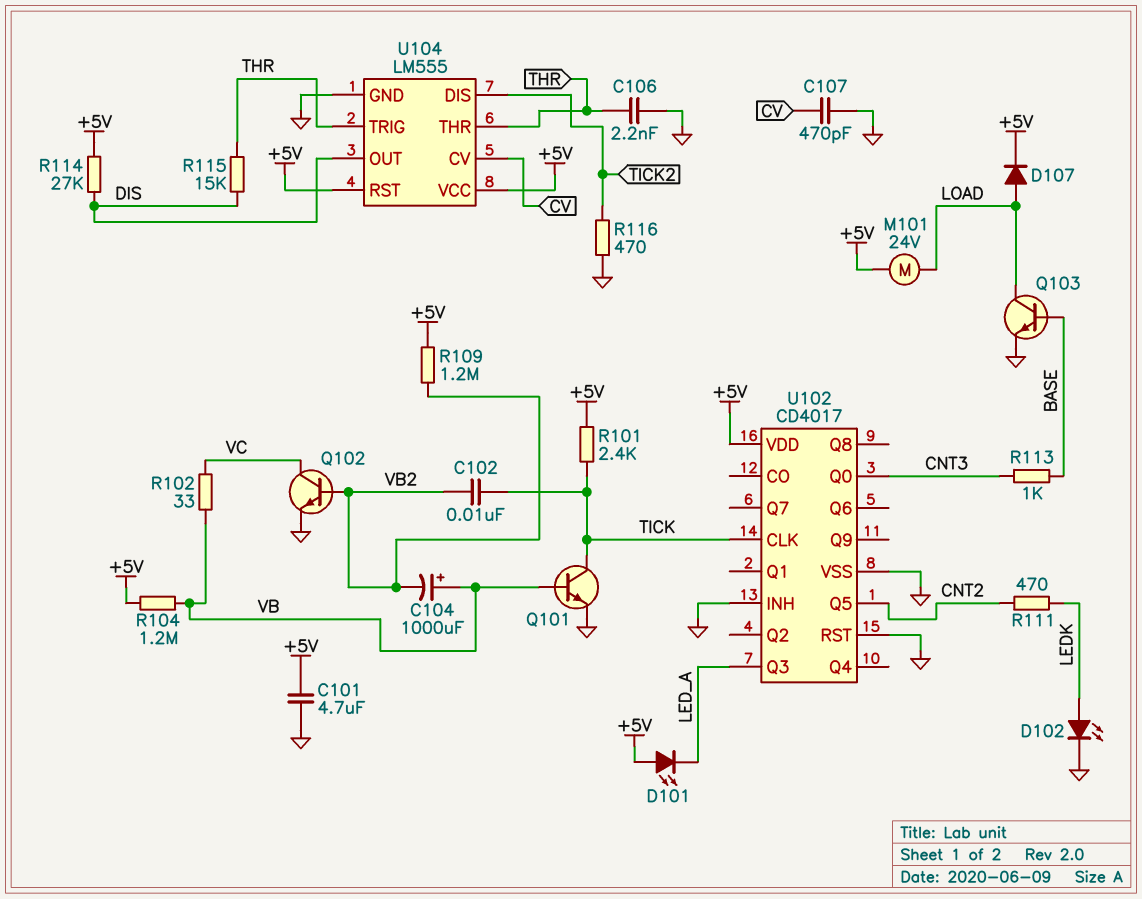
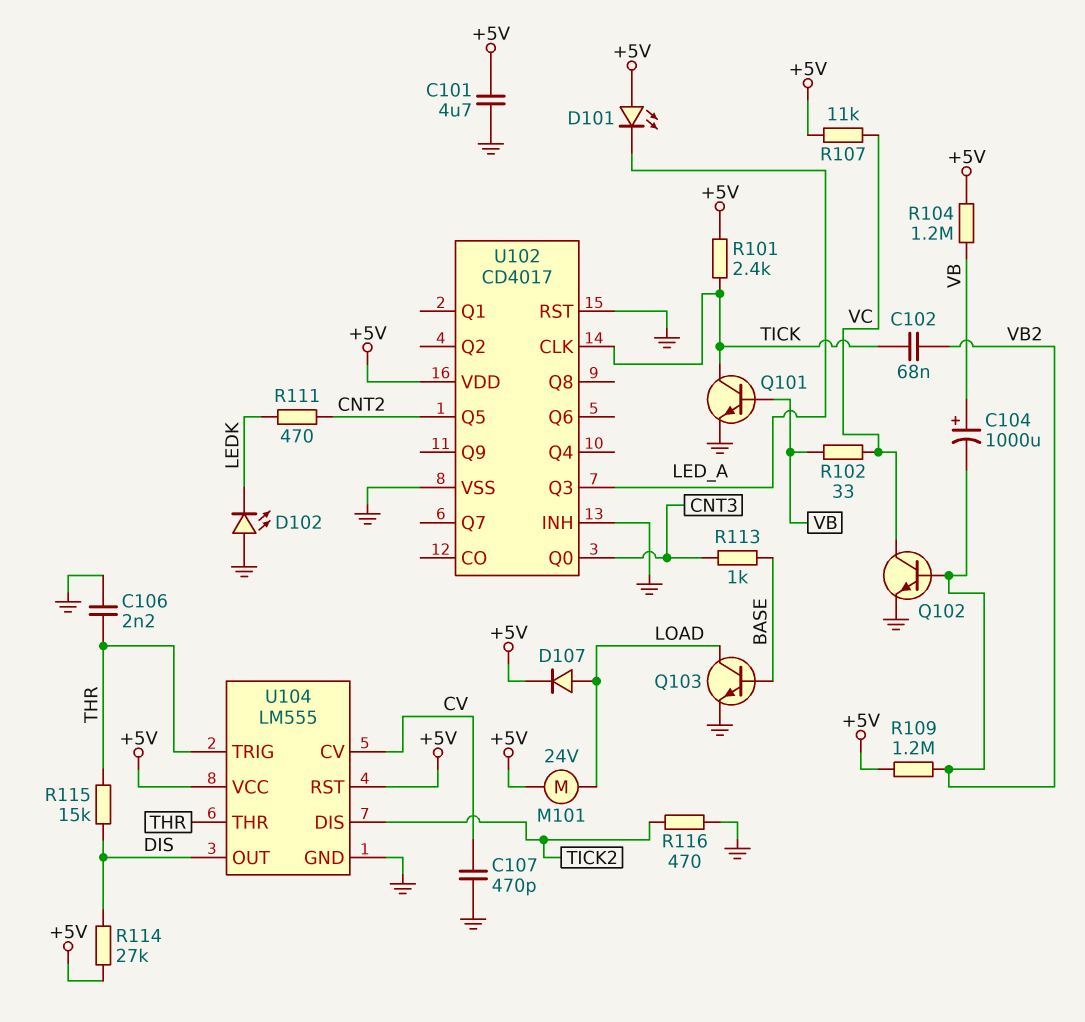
C102: 10nF (TICK, VB2) -> 68nF (TICK, VB2)
D102: LED (A LEDK, K GND) -> LED (A GND, K LEDK)
R107: none -> 11k (+5V, VC)

